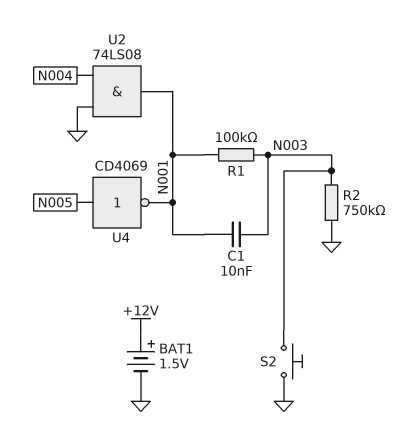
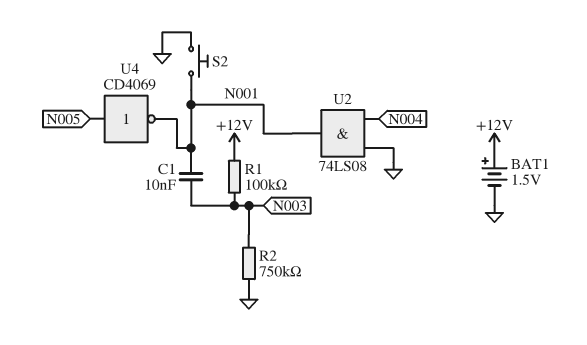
R1: 100k (N001, N003) -> 100k (+12V, N003)
S2: button (GND, N003) -> button (GND, N001)

